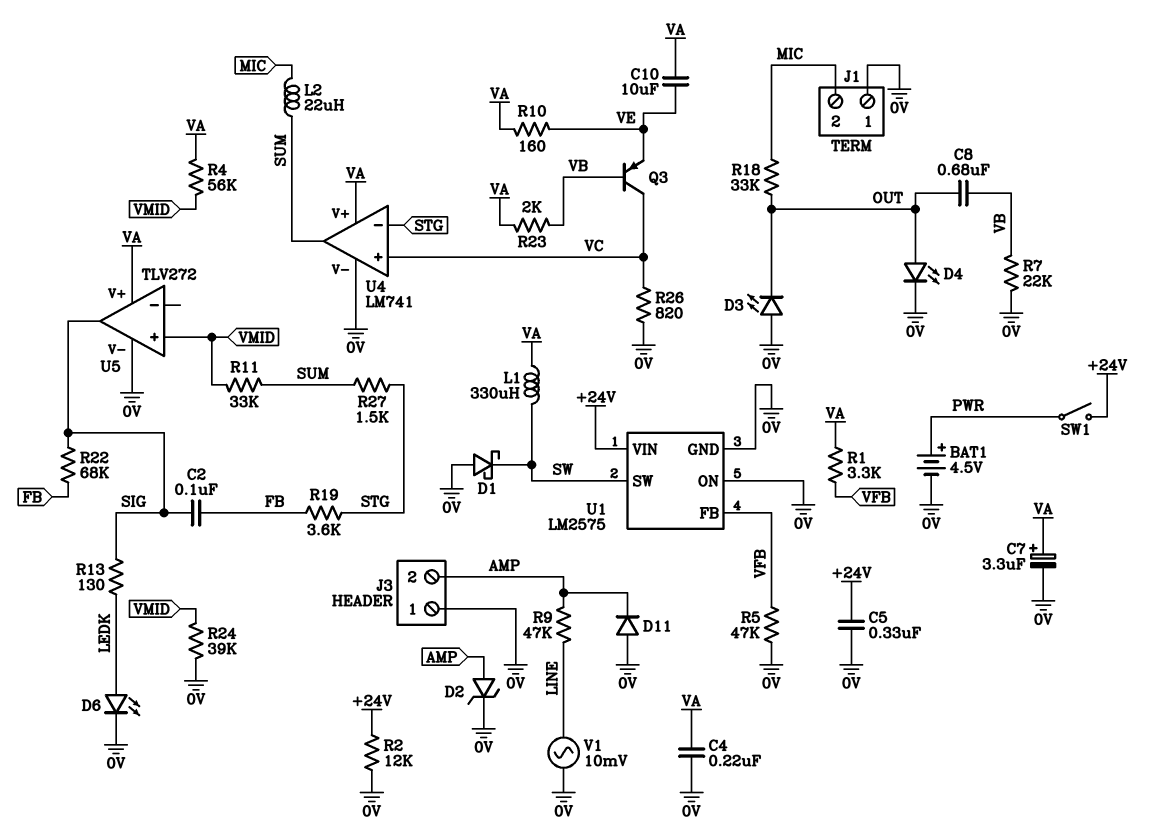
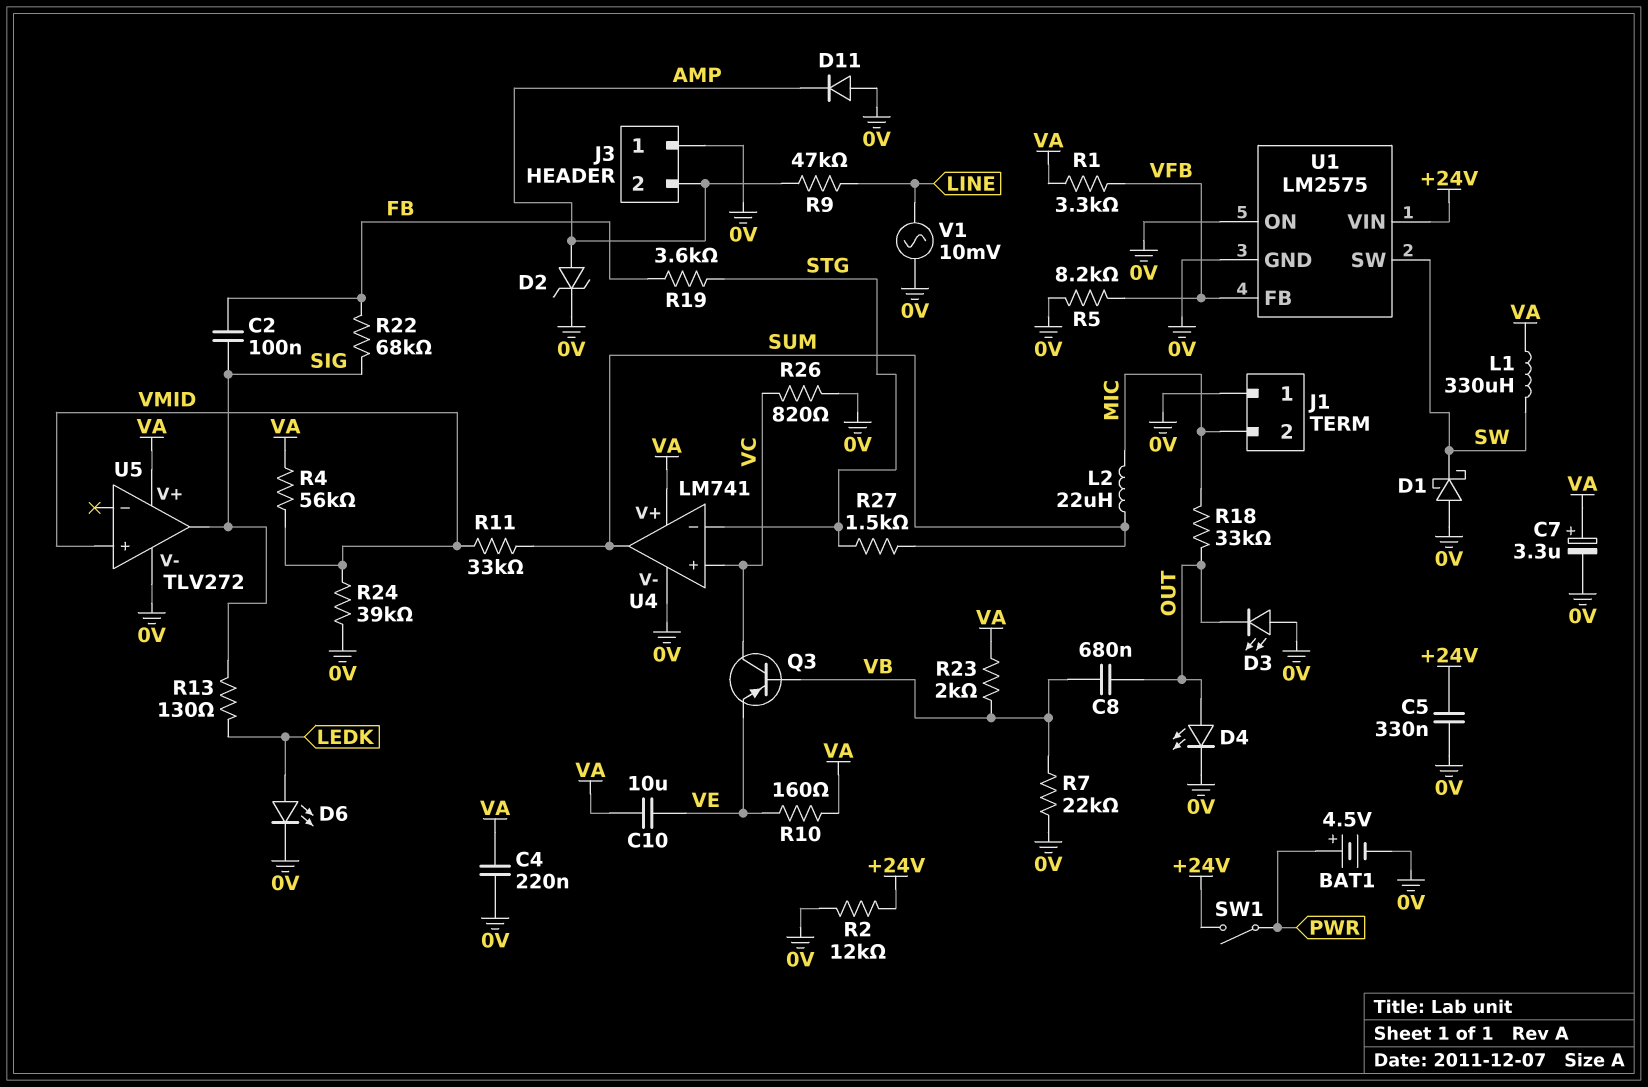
R5: 47k (0V, VFB) -> 8.2k (0V, VFB)

